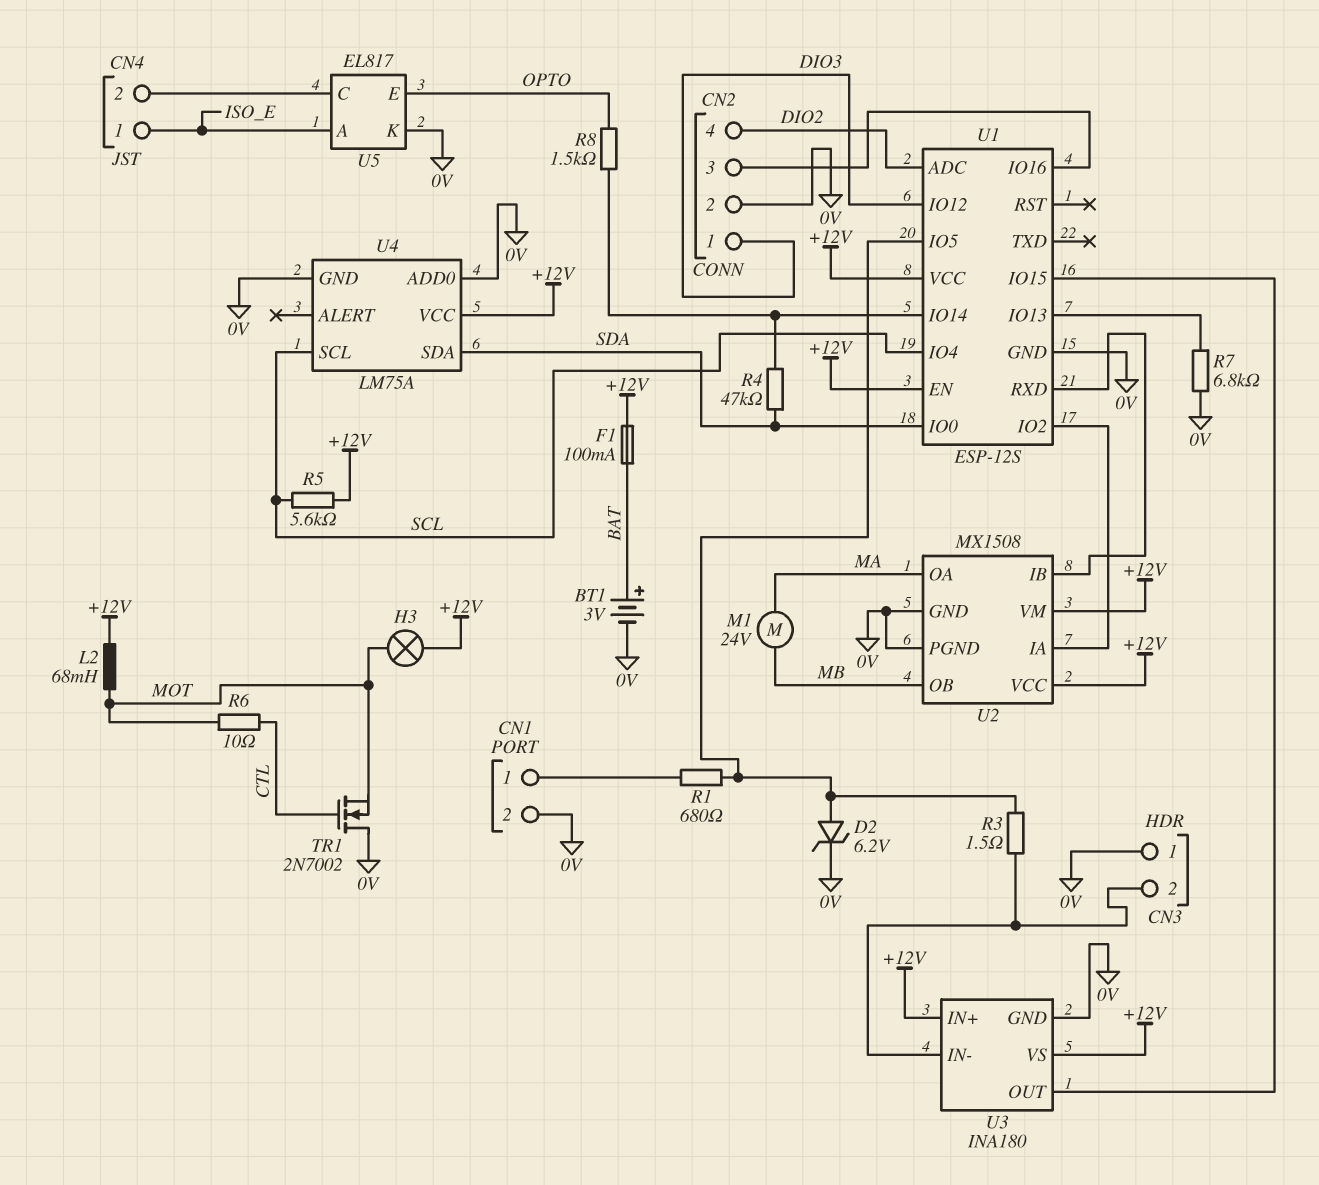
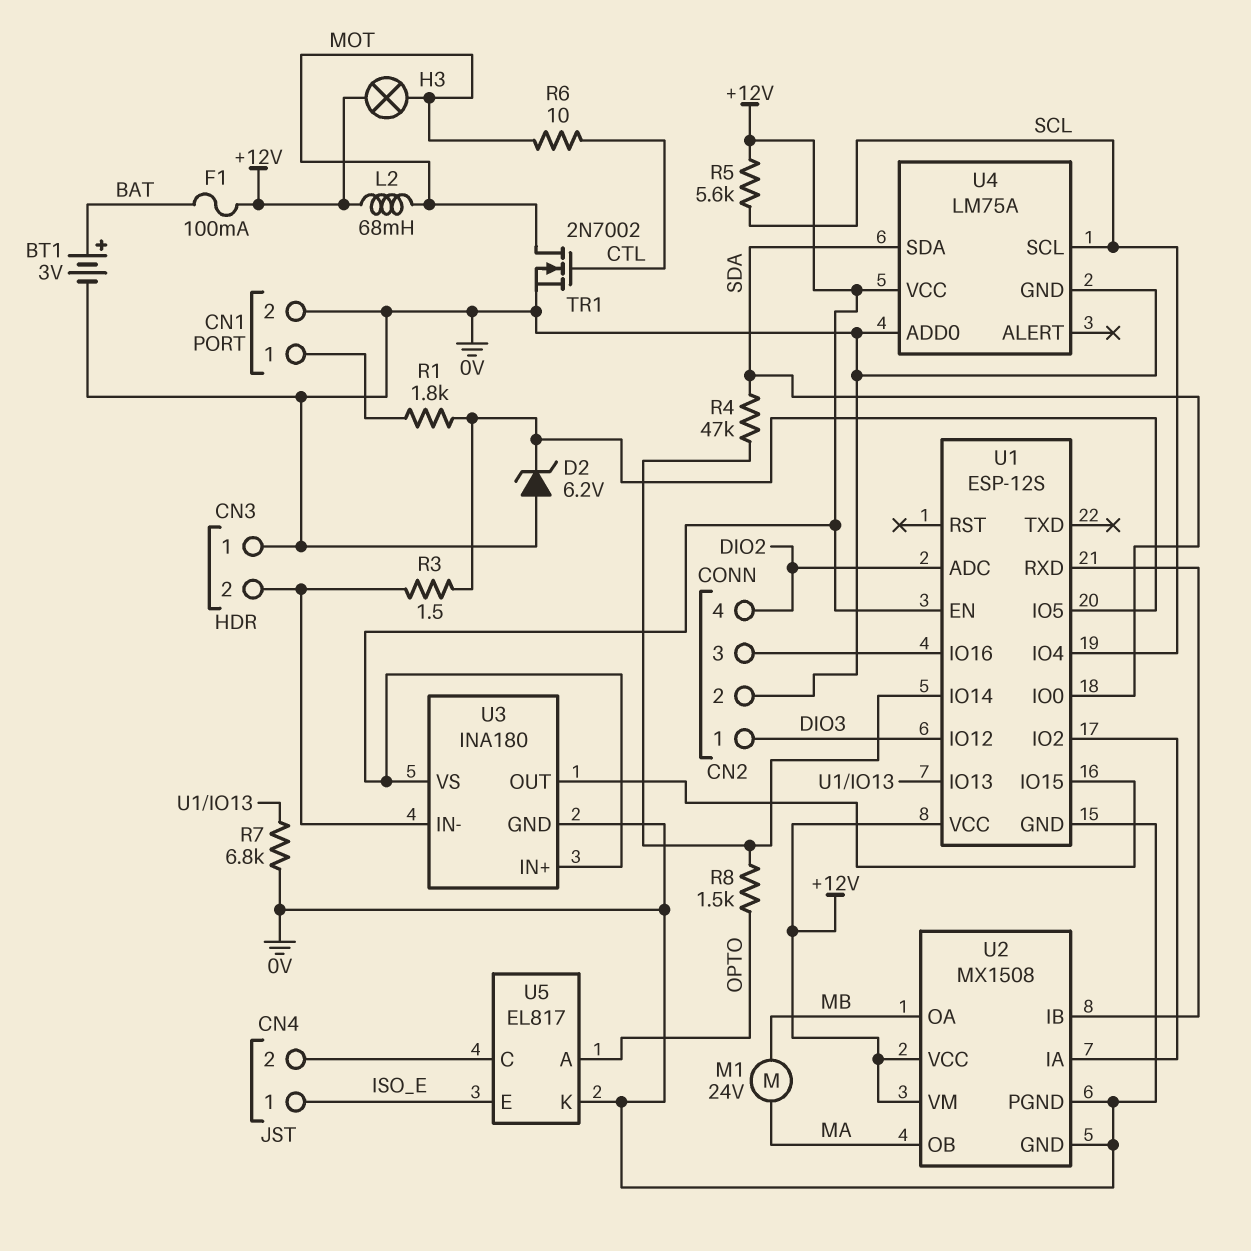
D2: zener 6.2V (A U1/IO5, K 0V) -> zener 6.2V (A 0V, K U1/IO5)
R1: 680 (CN1/1, U1/IO5) -> 1.8k (CN1/1, U1/IO5)
TR1: NMOS 2N7002 (G CTL, D 0V, S MOT) -> NMOS 2N7002 (G CTL, D MOT, S 0V)
U2 pin OA: MA -> MB
U2 pin OB: MB -> MA
U5 pin A: ISO_E -> OPTO
U5 pin E: OPTO -> ISO_E

